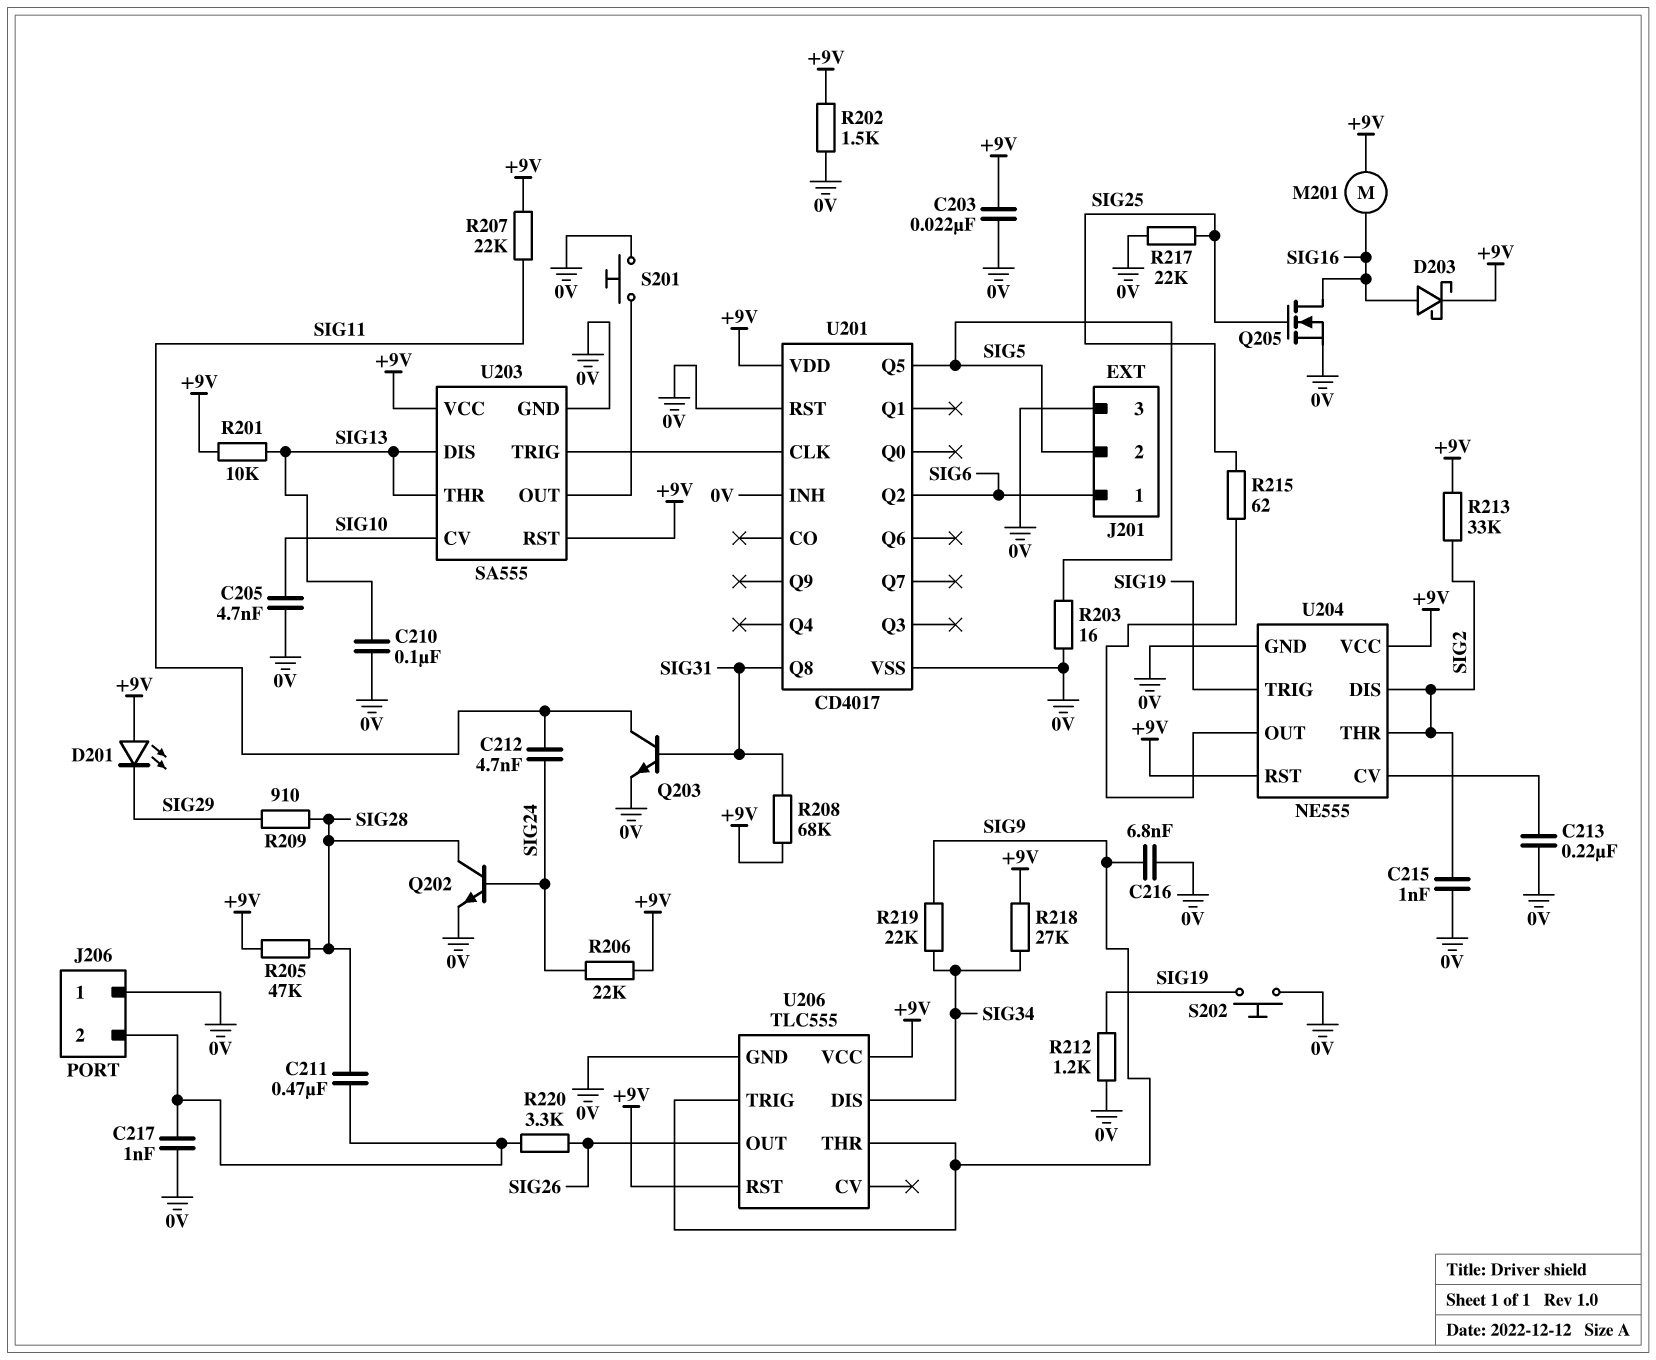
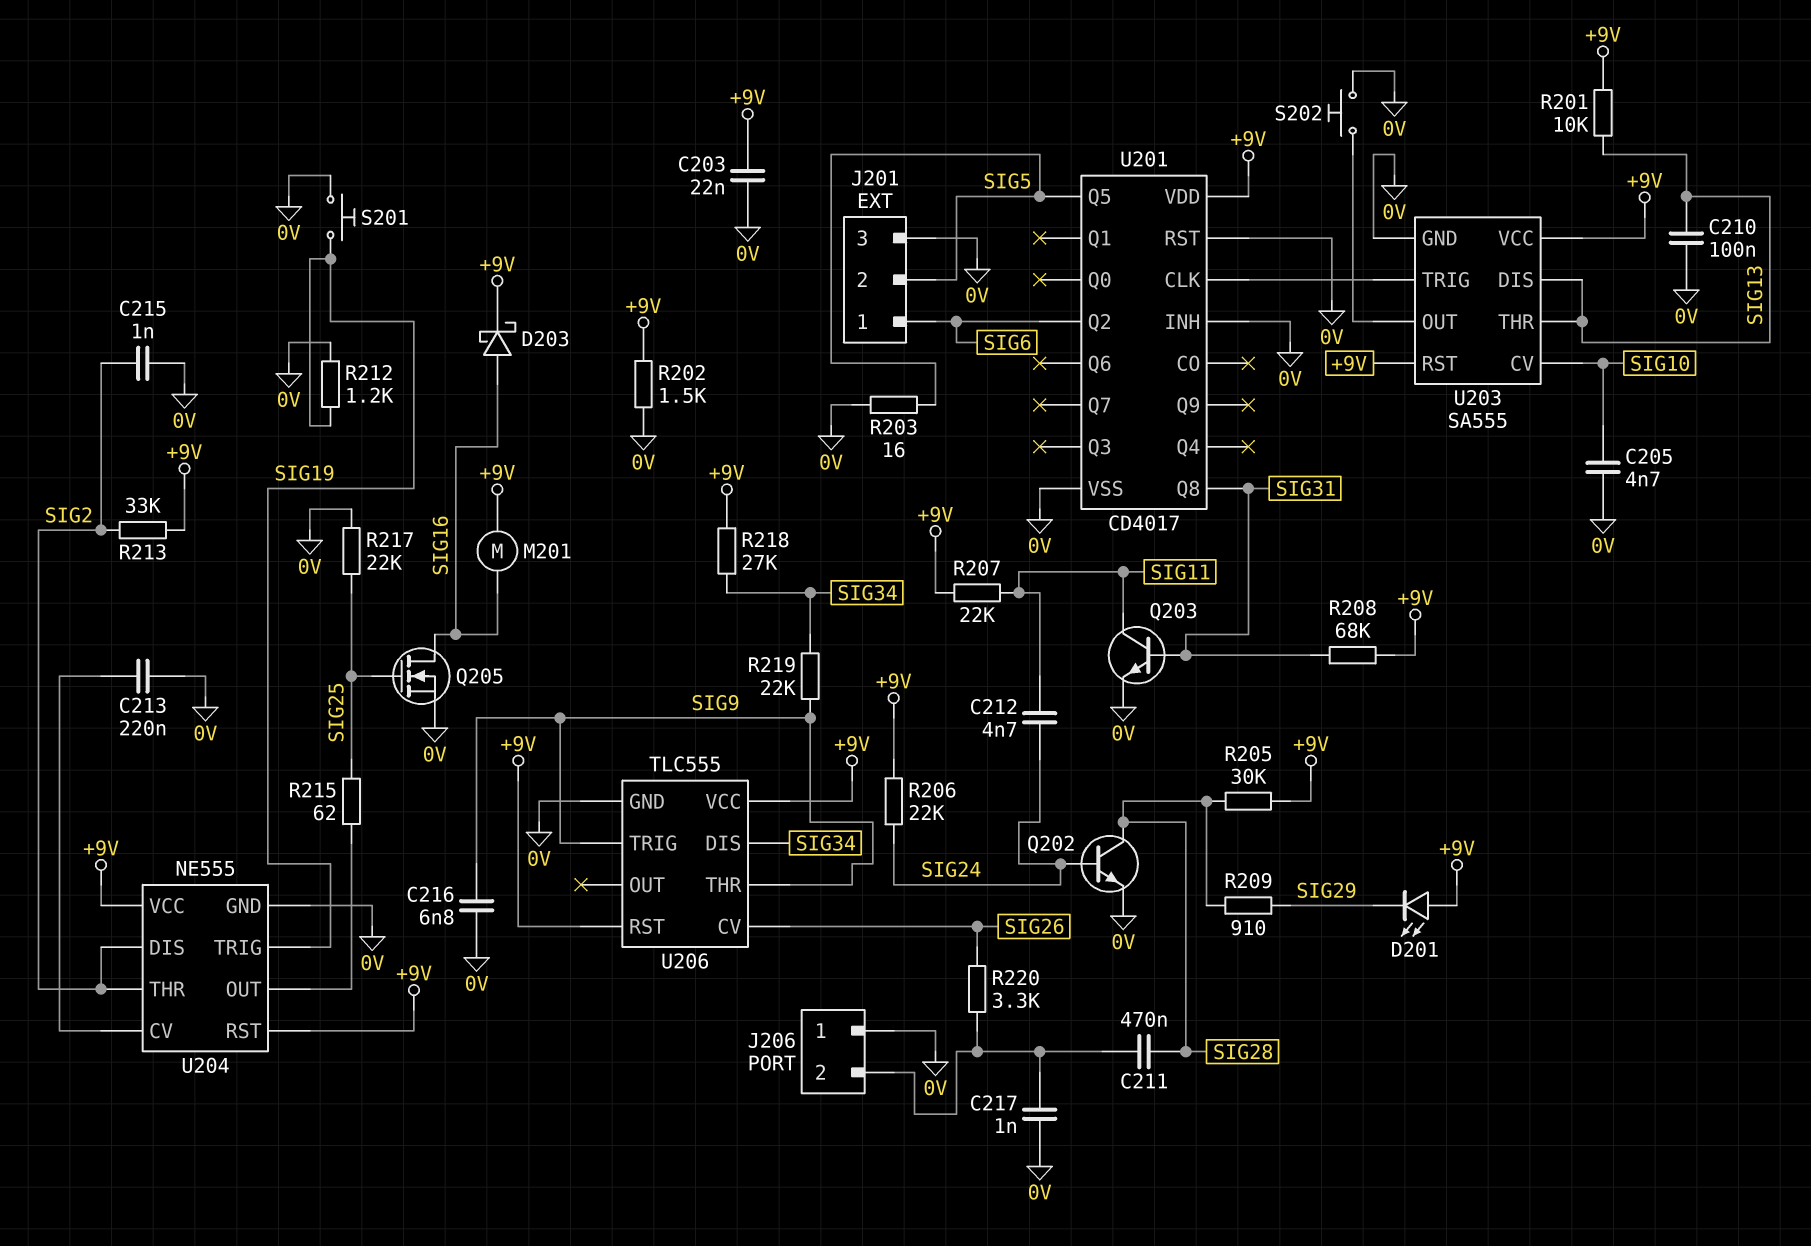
R205: 47k (+9V, SIG28) -> 30k (+9V, SIG28)
S201: button (0V, U203/OUT) -> button (0V, SIG19)
S202: button (0V, SIG19) -> button (0V, U203/OUT)
U206 pin CV: none -> SIG26
U206 pin OUT: SIG26 -> none

